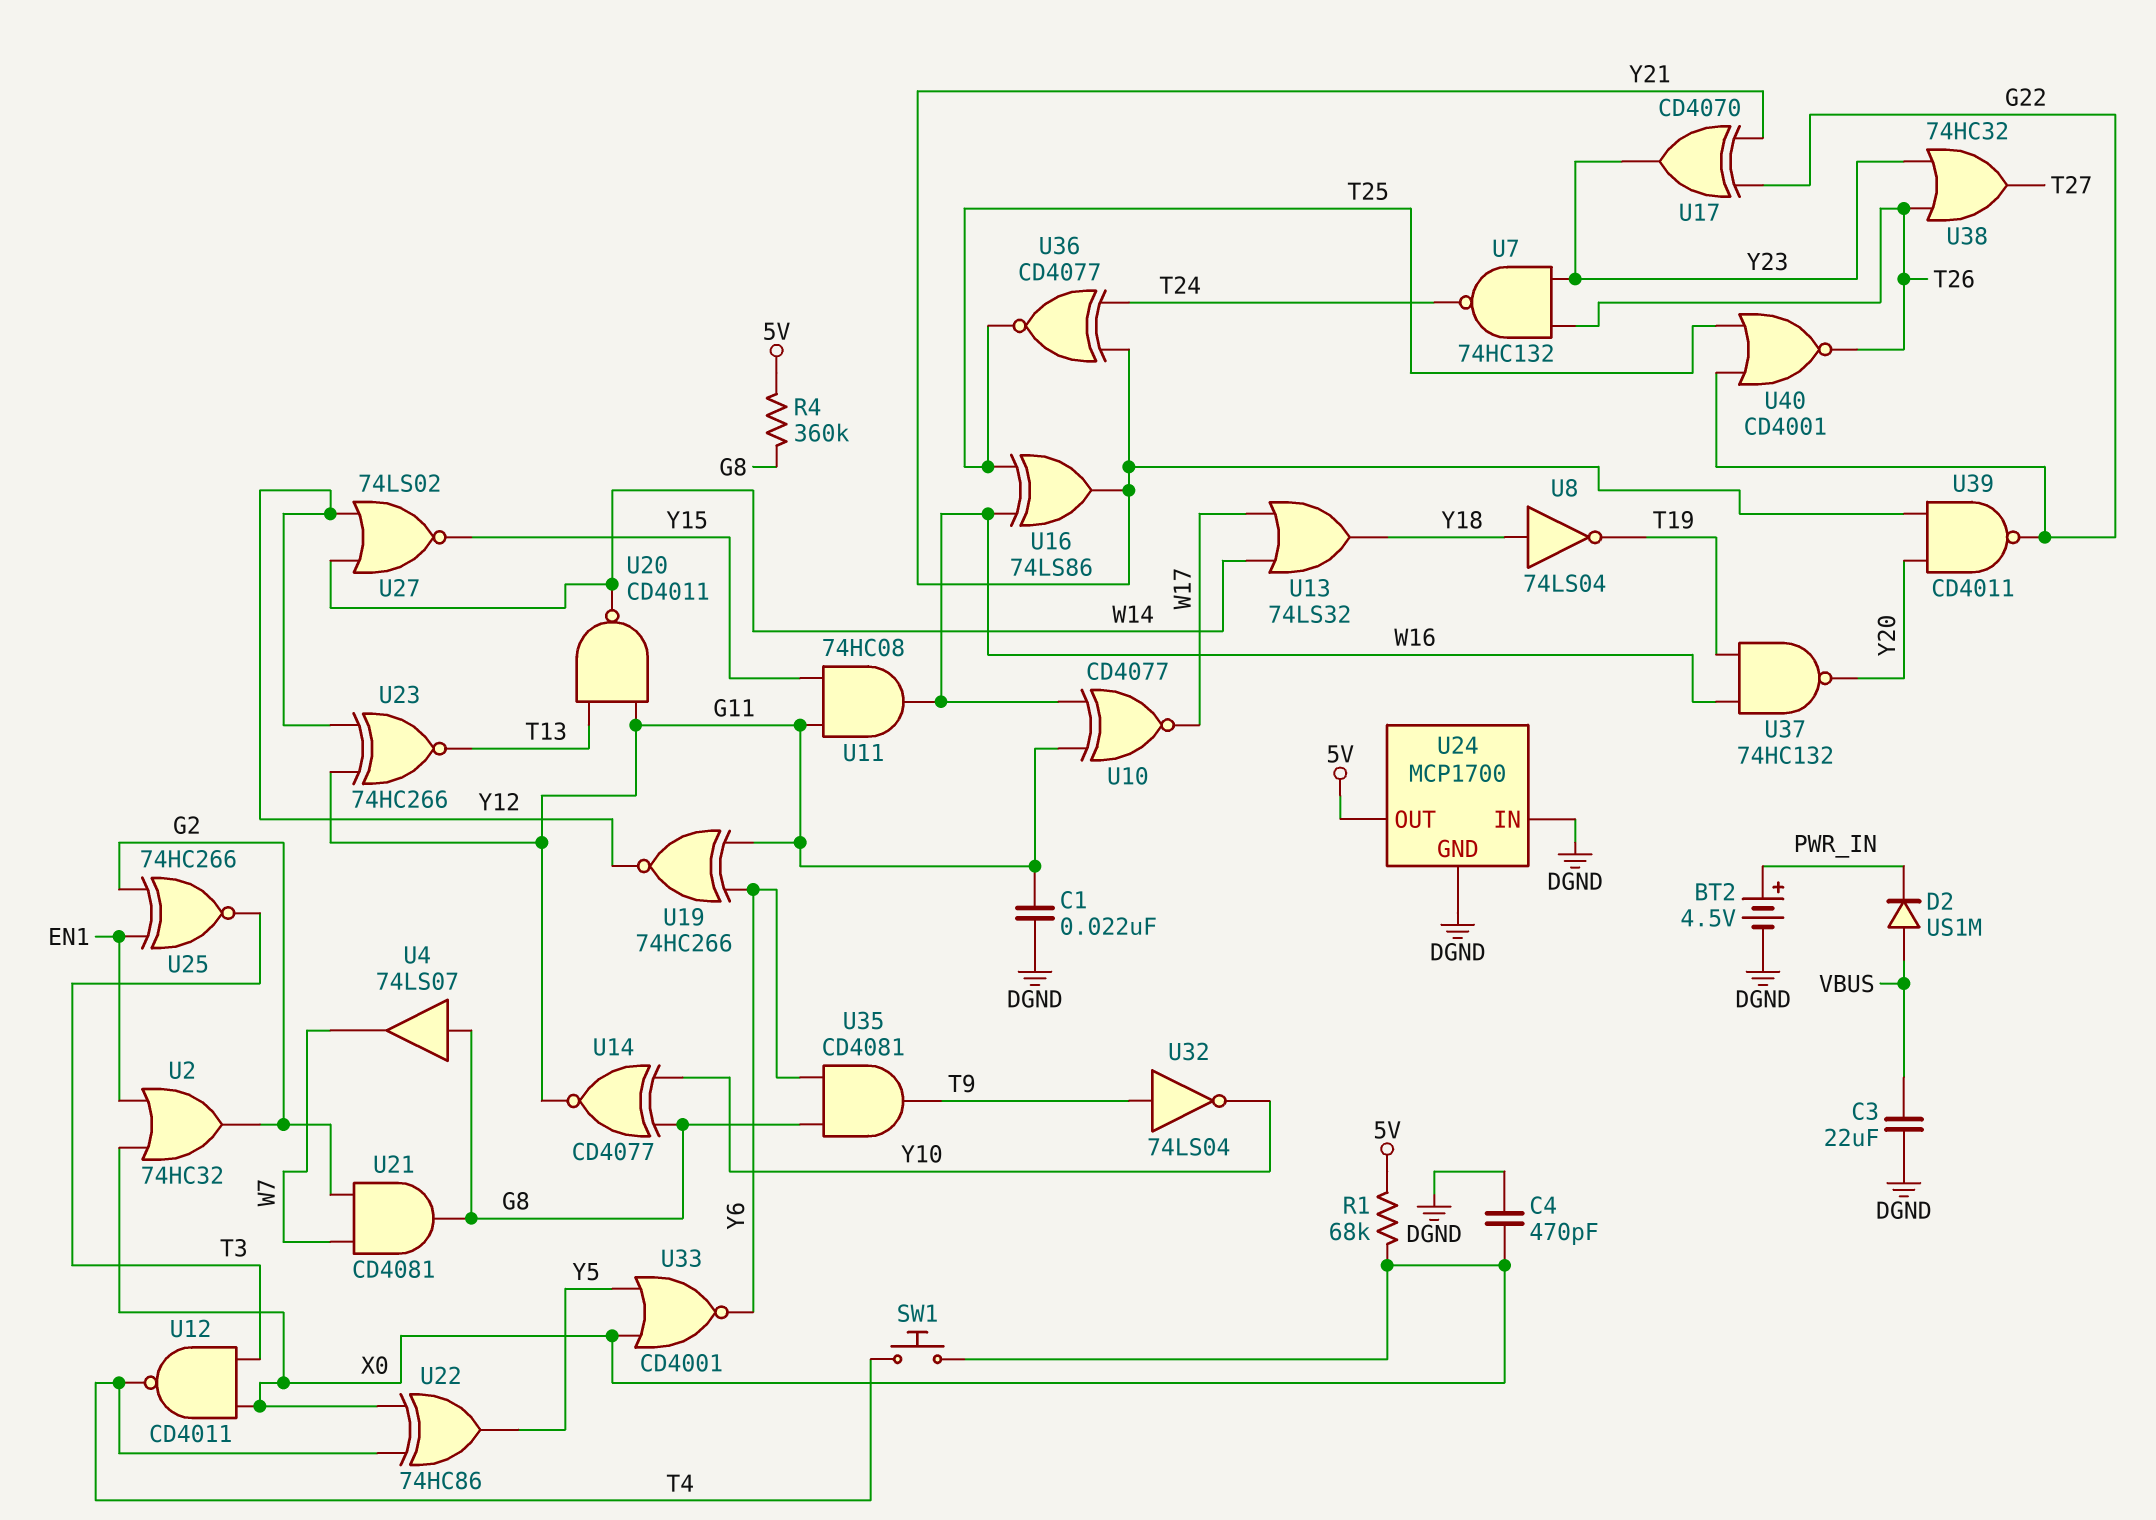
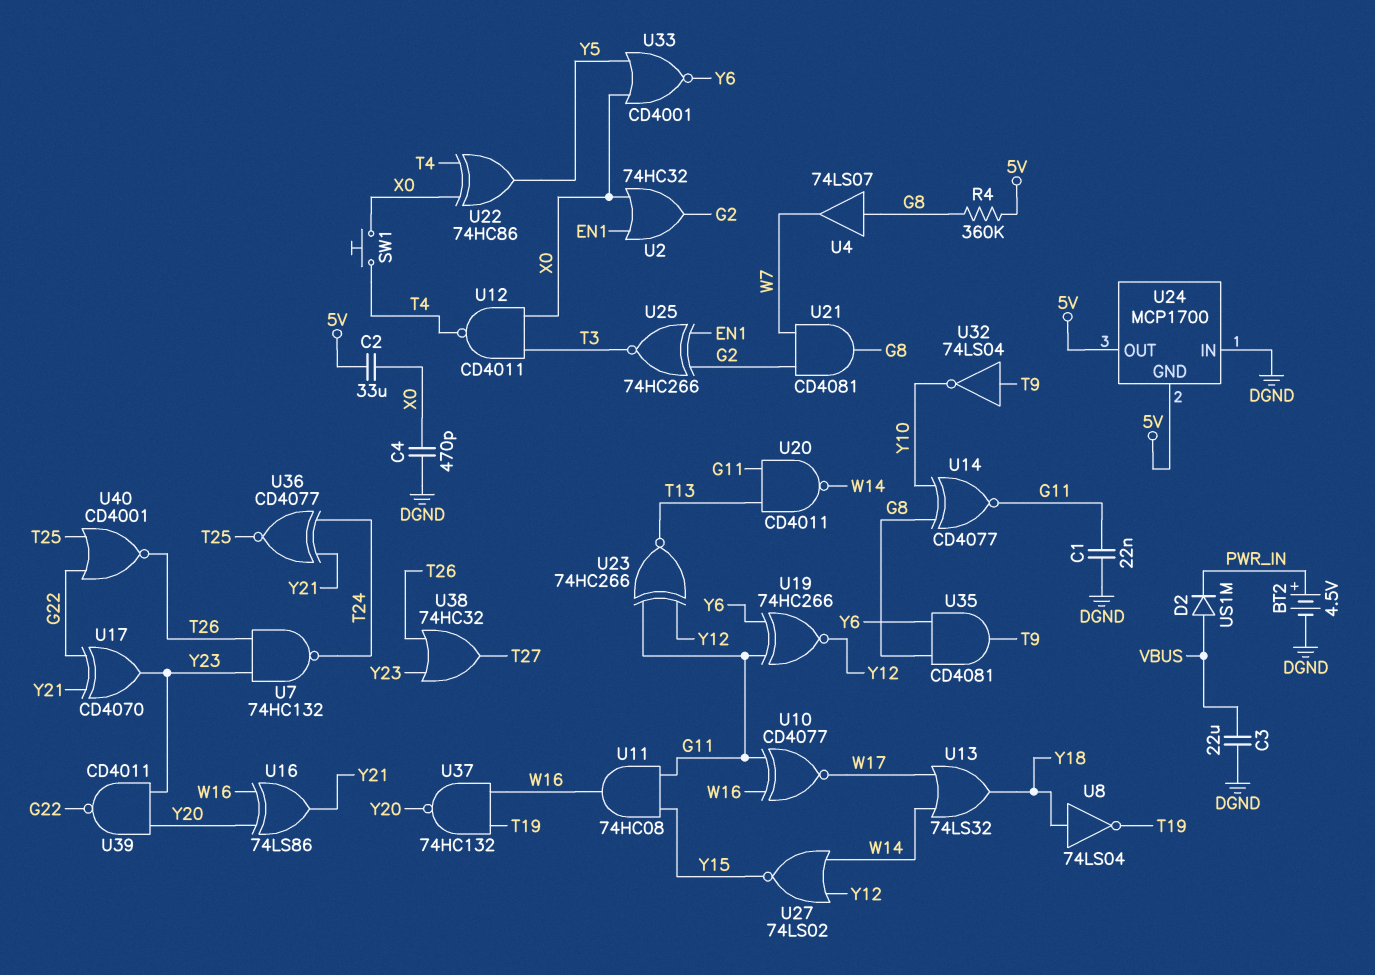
C2: none -> 33uF (5V, X0)
R1: 68k (5V, X0) -> none
U16: XOR 74LS86 (in T25, in W16, out Y21) -> XOR 74LS86 (in W16, in Y20, out Y21)
U24 pin GND: DGND -> 5V
U39: NAND CD4011 (in Y20, in Y21, out G22) -> NAND CD4011 (in Y20, in Y23, out G22)

